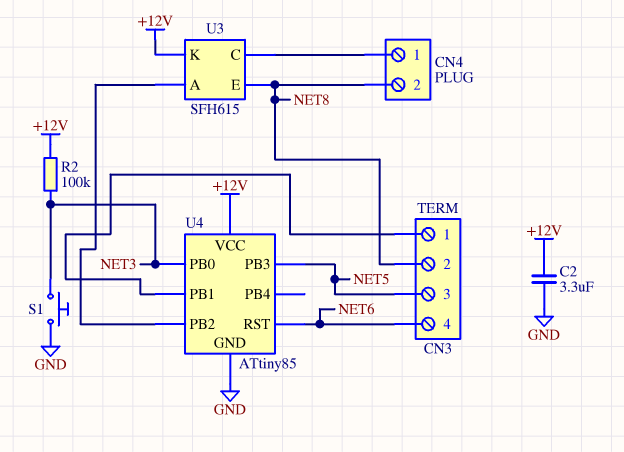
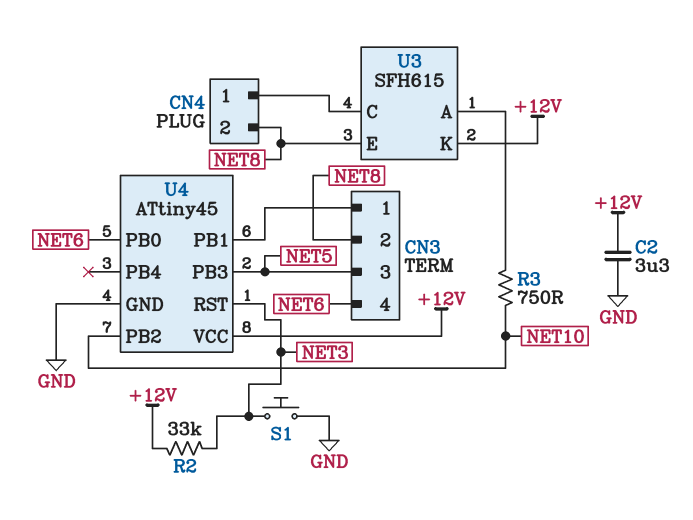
R2: 100k (+12V, NET3) -> 33k (+12V, NET3)
R3: none -> 750 (NET10, U3/A)
U4: ATtiny85 -> ATtiny45
U4 pin PB0: NET3 -> NET6
U4 pin PB2: U3/A -> NET10
U4 pin RST: NET6 -> NET3

